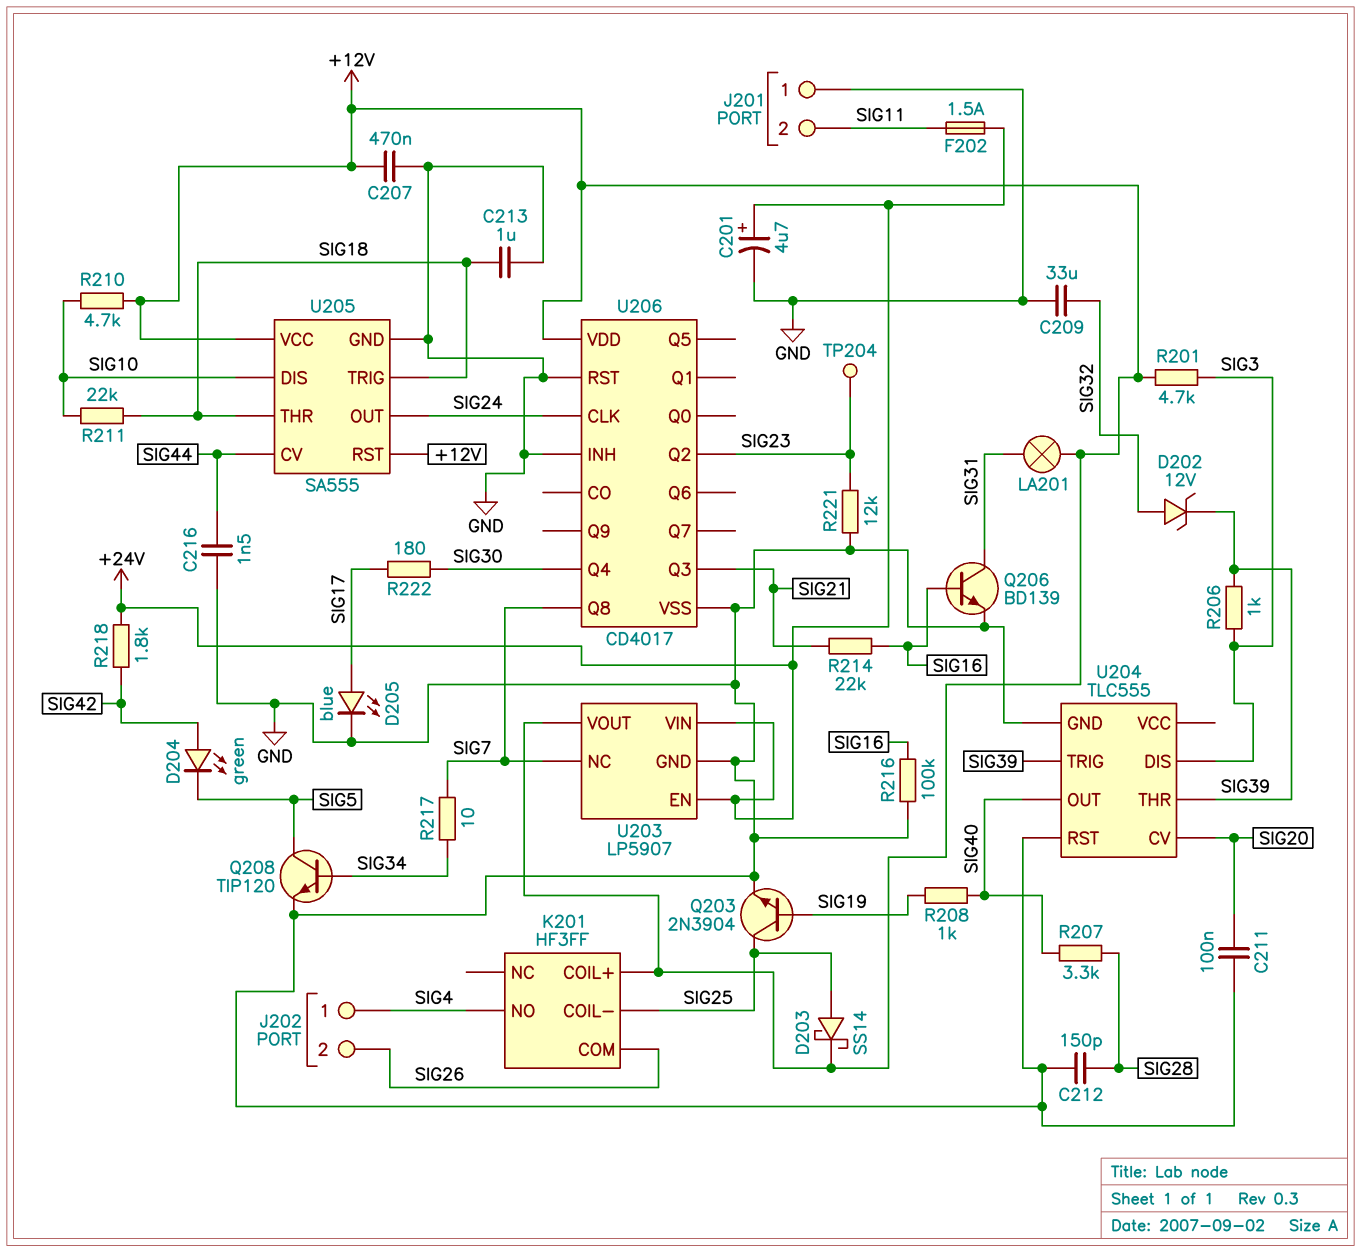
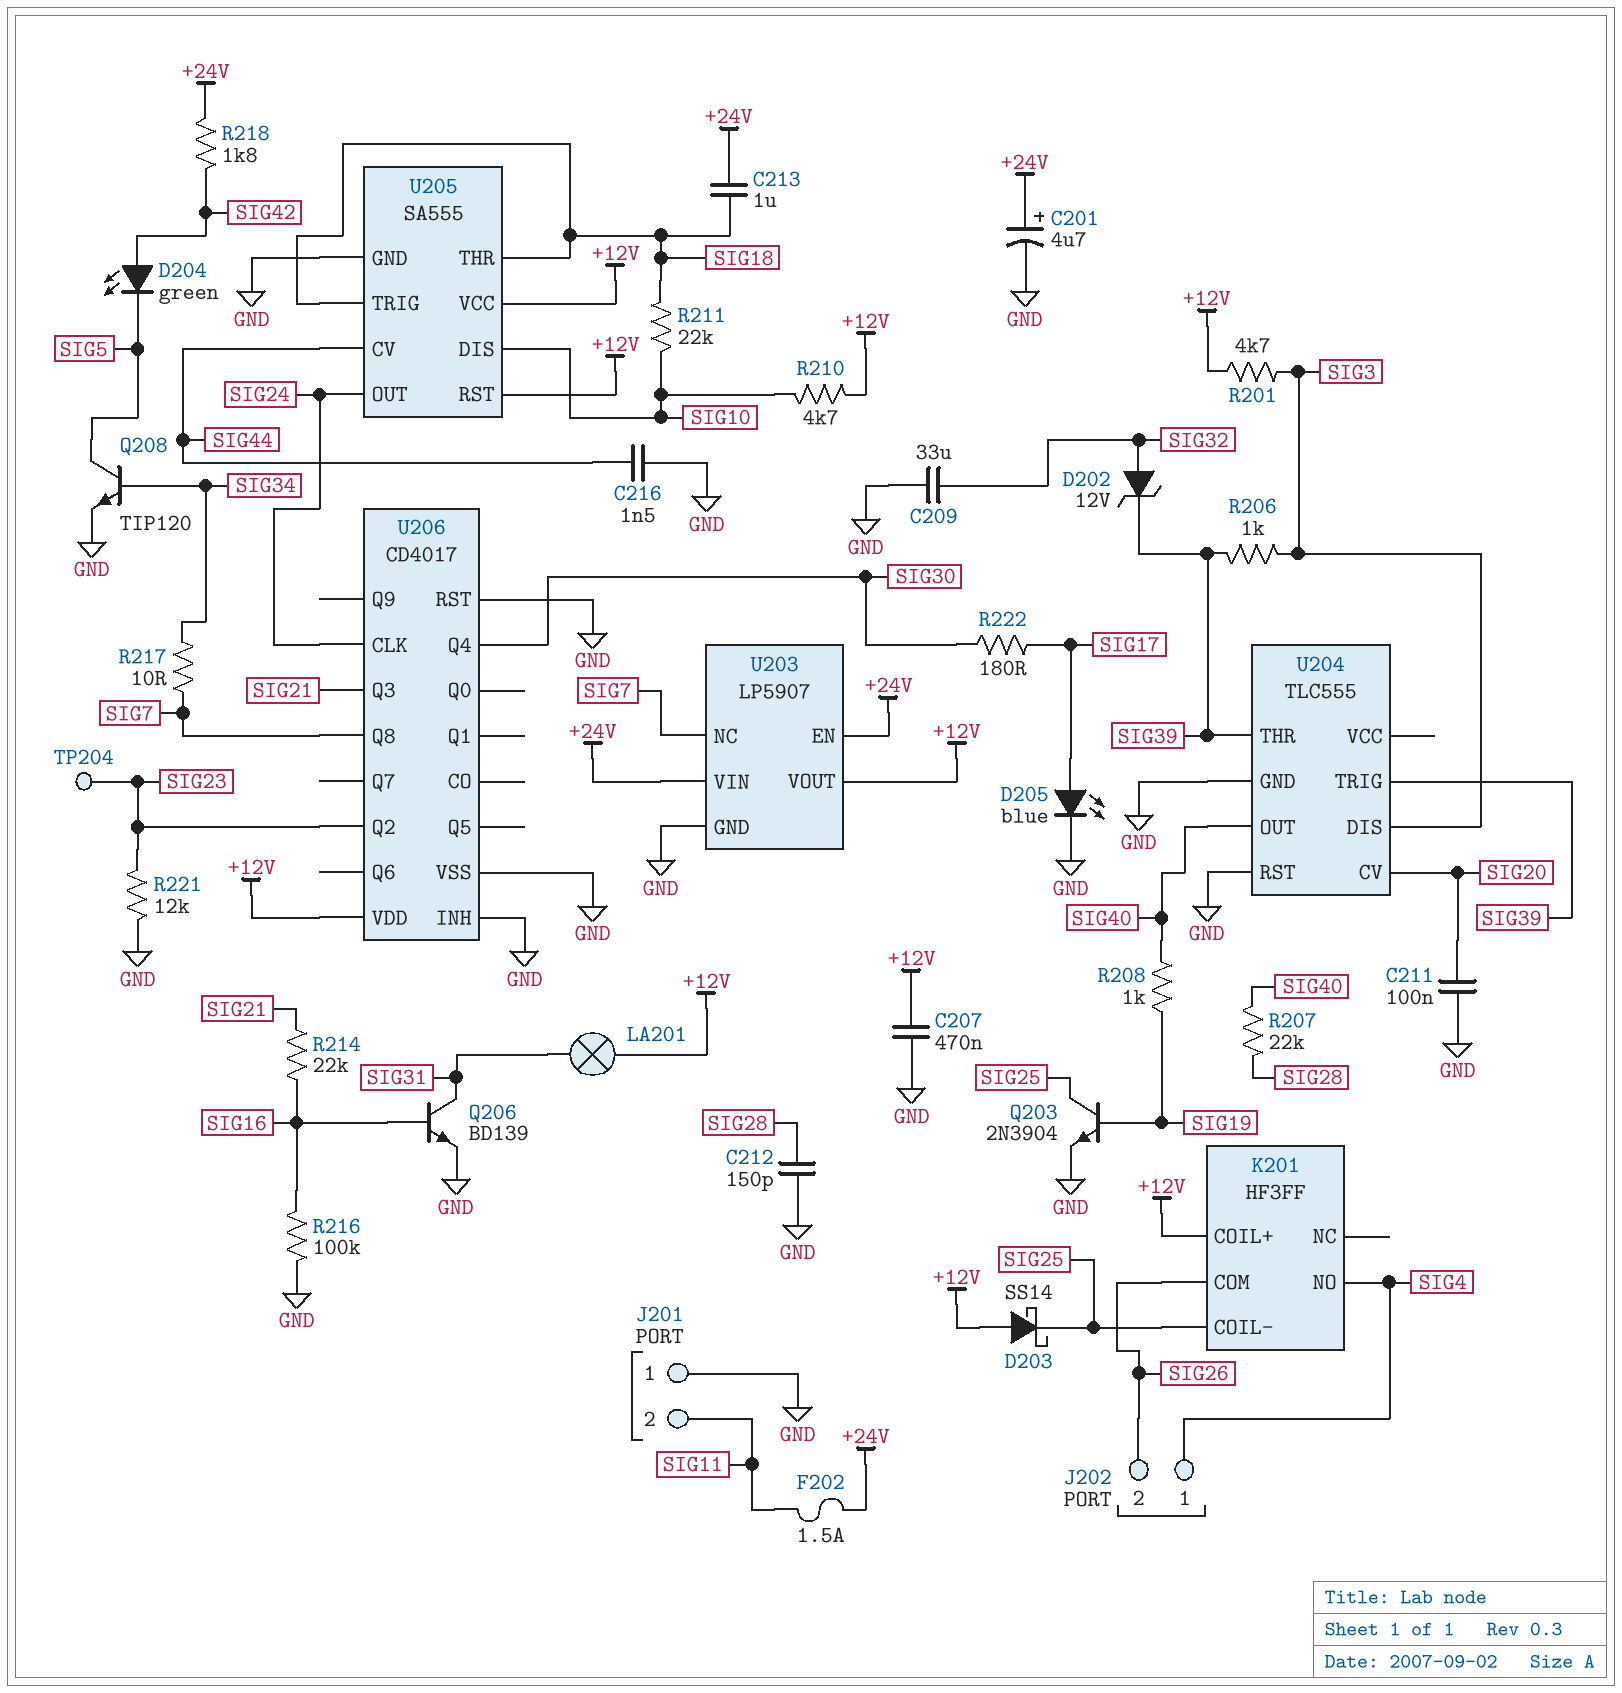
C213: 1uF (GND, SIG18) -> 1uF (+24V, SIG18)
D203: schottky SS14 (A SIG25, K +12V) -> schottky SS14 (A +12V, K SIG25)
R207: 3.3k (SIG28, SIG40) -> 22k (SIG28, SIG40)

